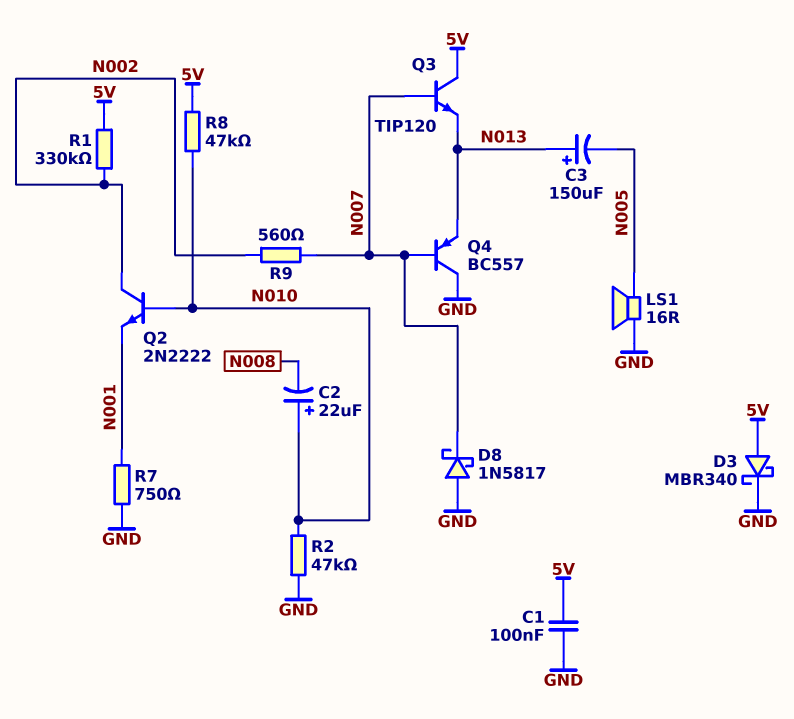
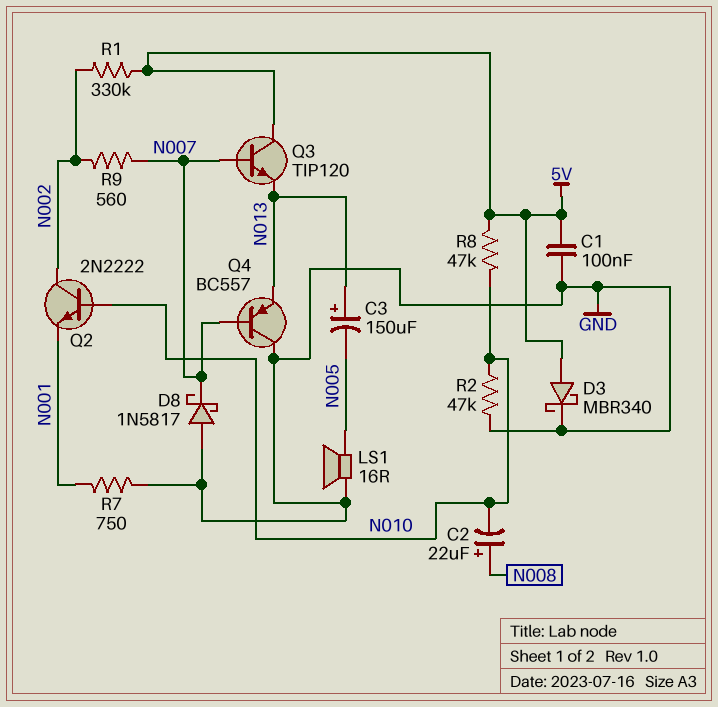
C2: 22uF (plus N010, minus N008) -> 22uF (plus N008, minus N010)

